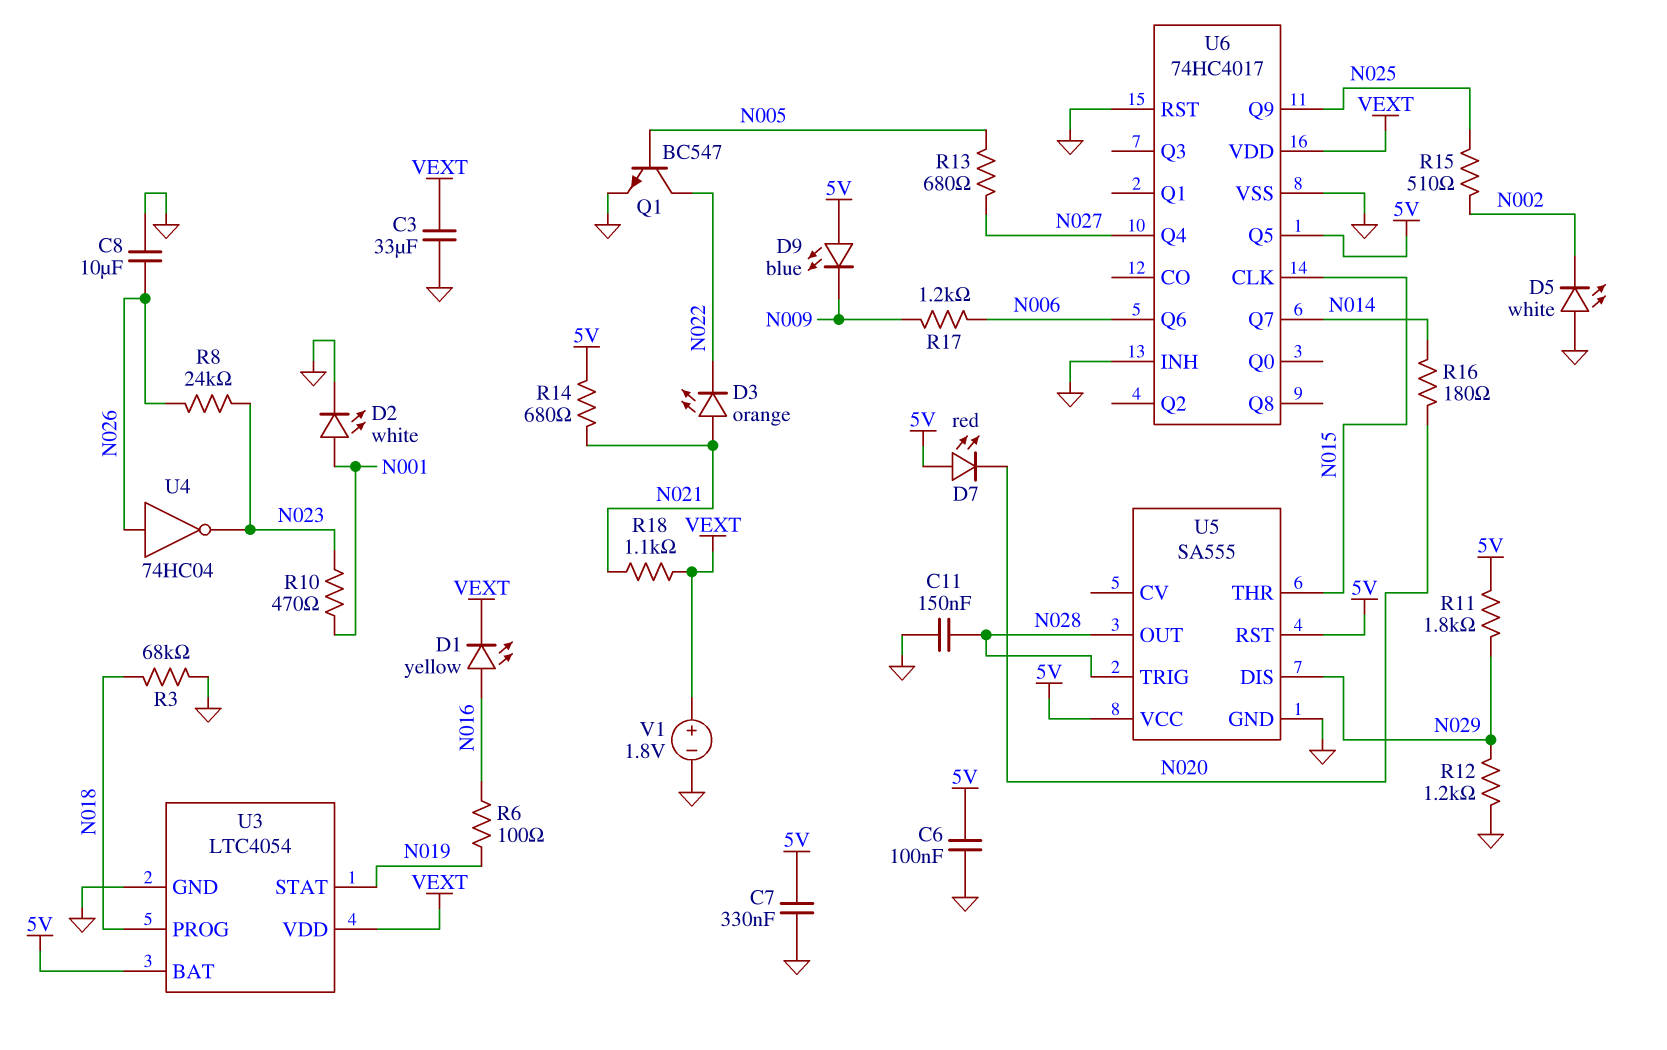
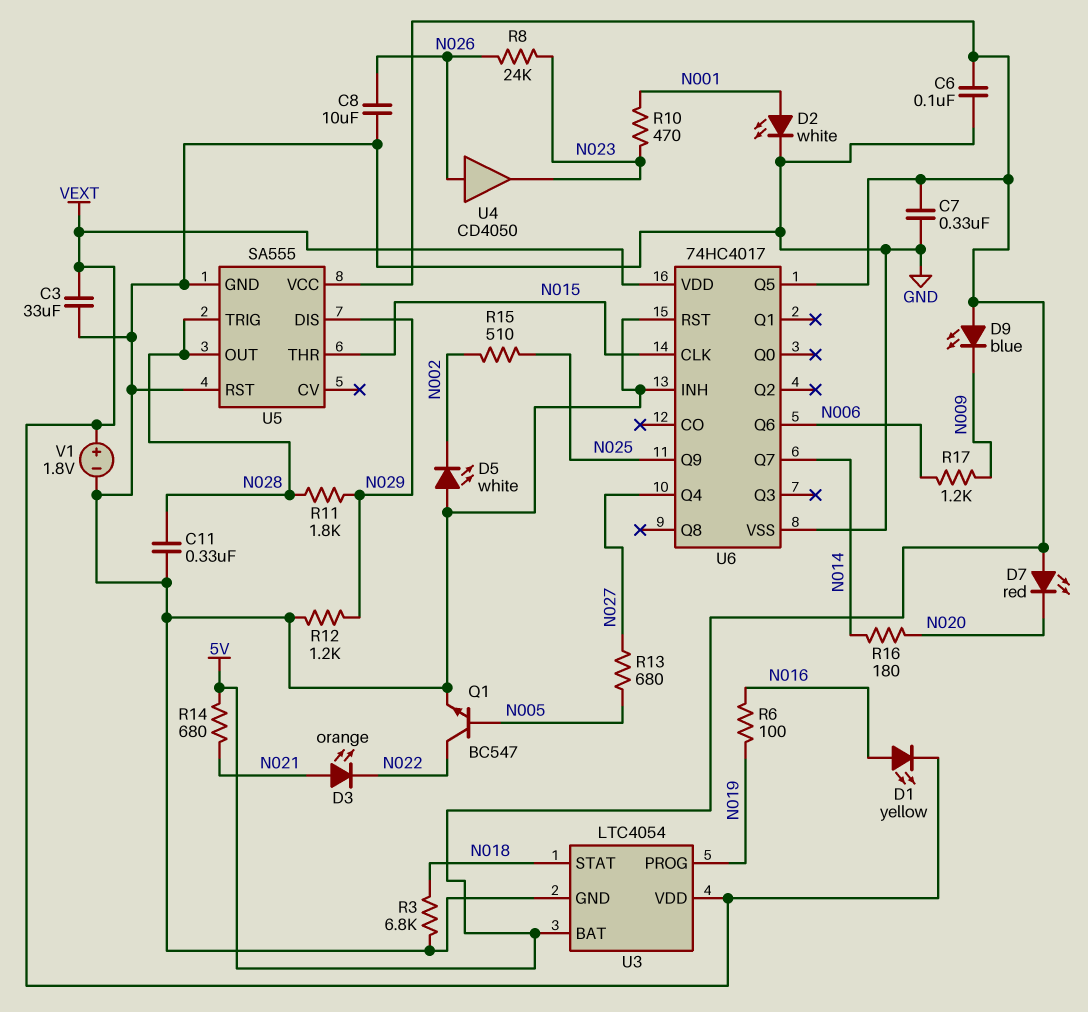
C11: 150nF (GND, N028) -> 330nF (GND, N028)
R3: 68k (GND, N018) -> 6.8k (GND, N018)
R11: 1.8k (5V, N029) -> 1.8k (N028, N029)
R18: 1.1k (N021, VEXT) -> none
U3 pin PROG: N018 -> N019
U3 pin STAT: N019 -> N018
U4: NOT 74HC04 (in N026, out N023) -> buffer CD4050 (in N026, out N023)
U5 pin RST: 5V -> GND

